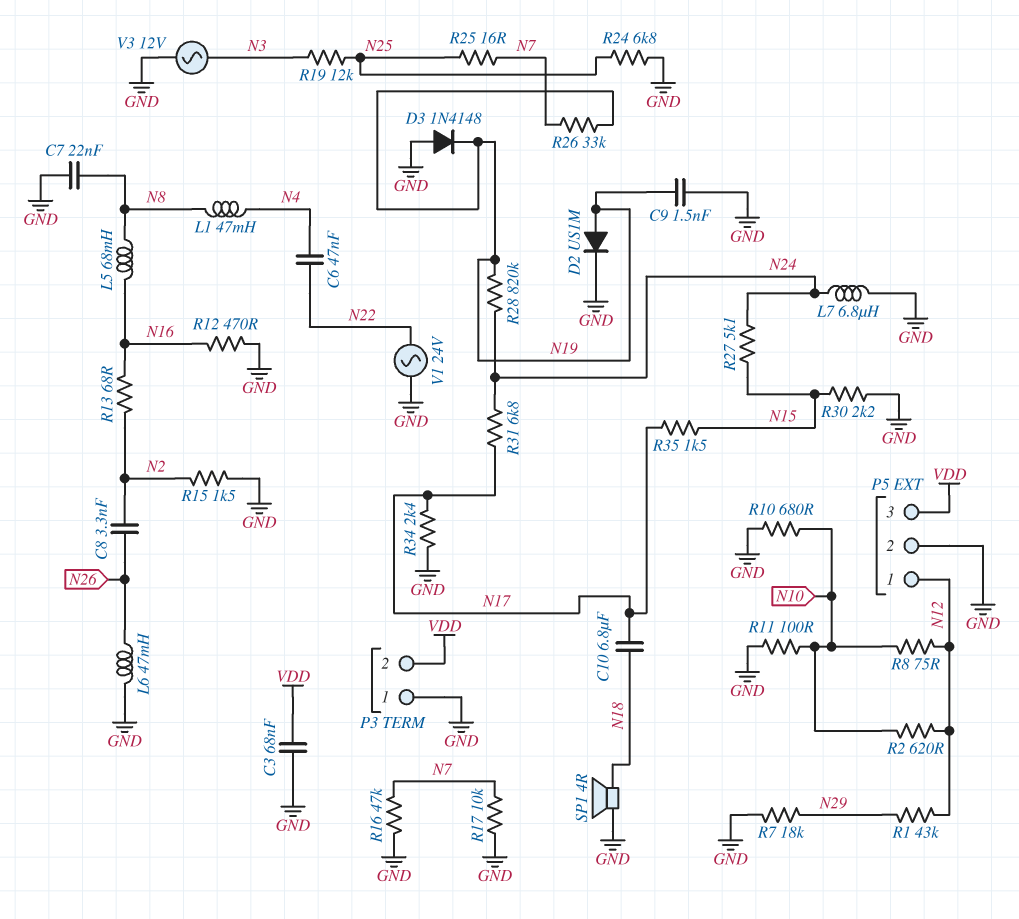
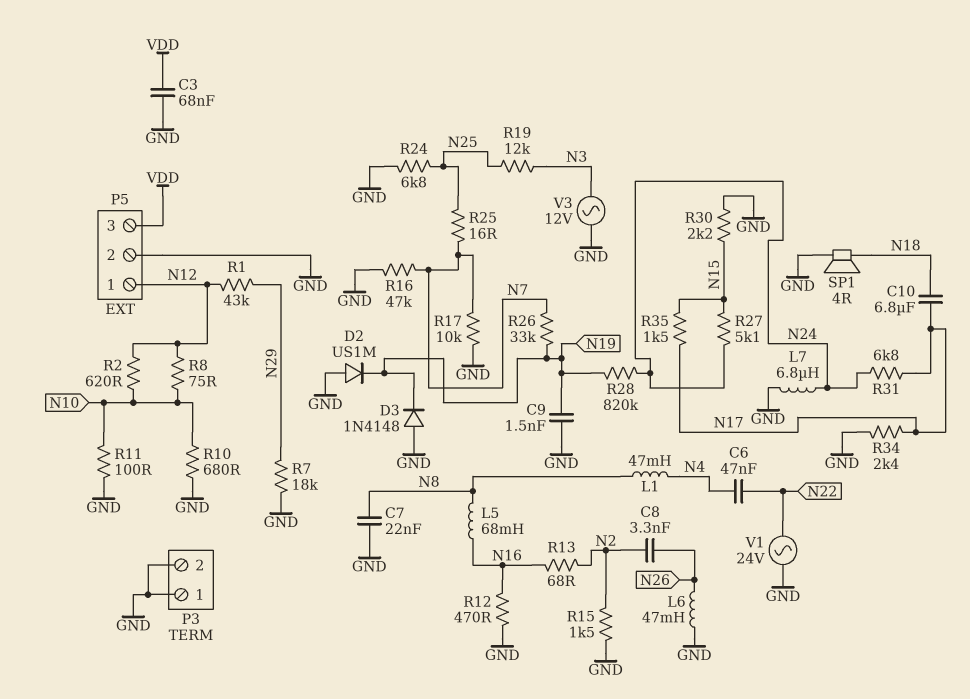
D2: diode US1M (A N19, K GND) -> diode US1M (A GND, K N19)
P3 pin 2: VDD -> GND

